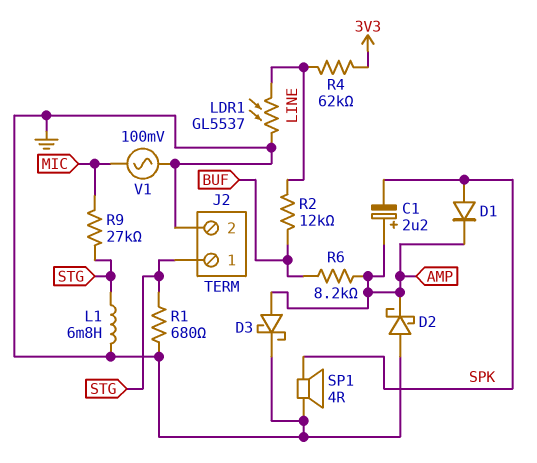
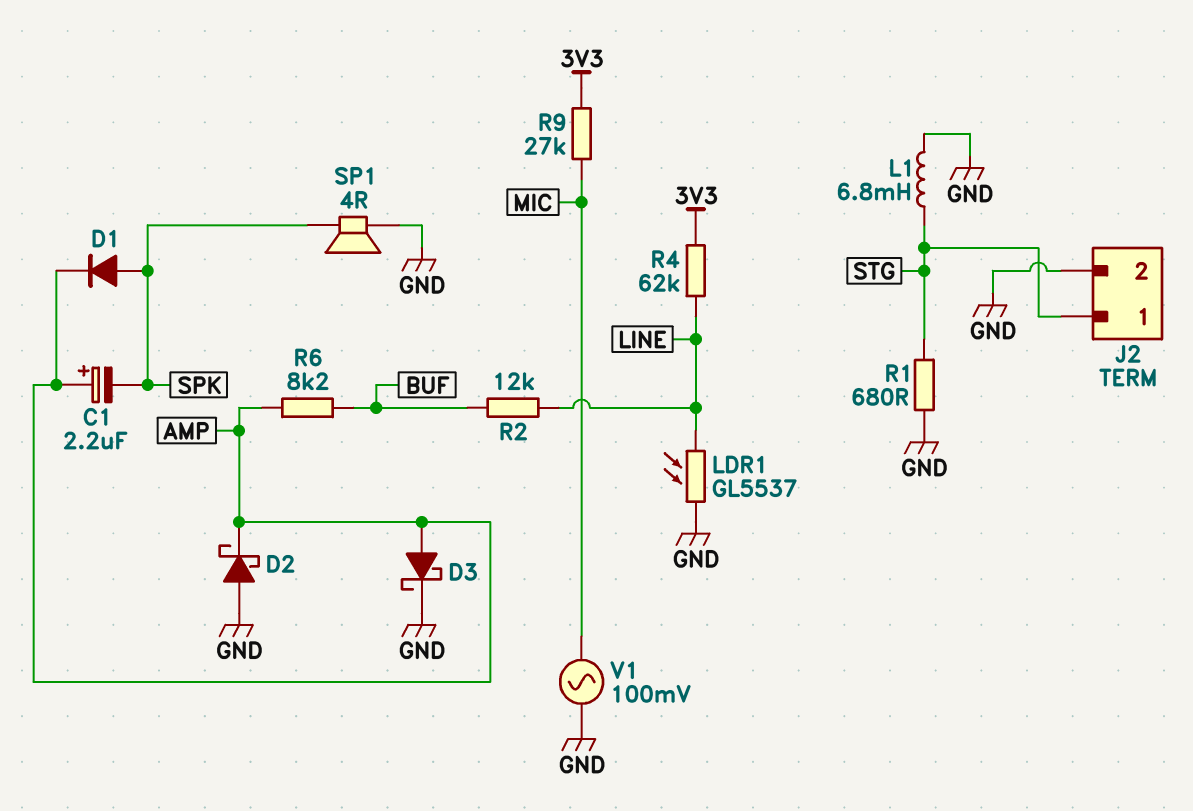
R9: 27k (MIC, STG) -> 27k (3V3, MIC)

